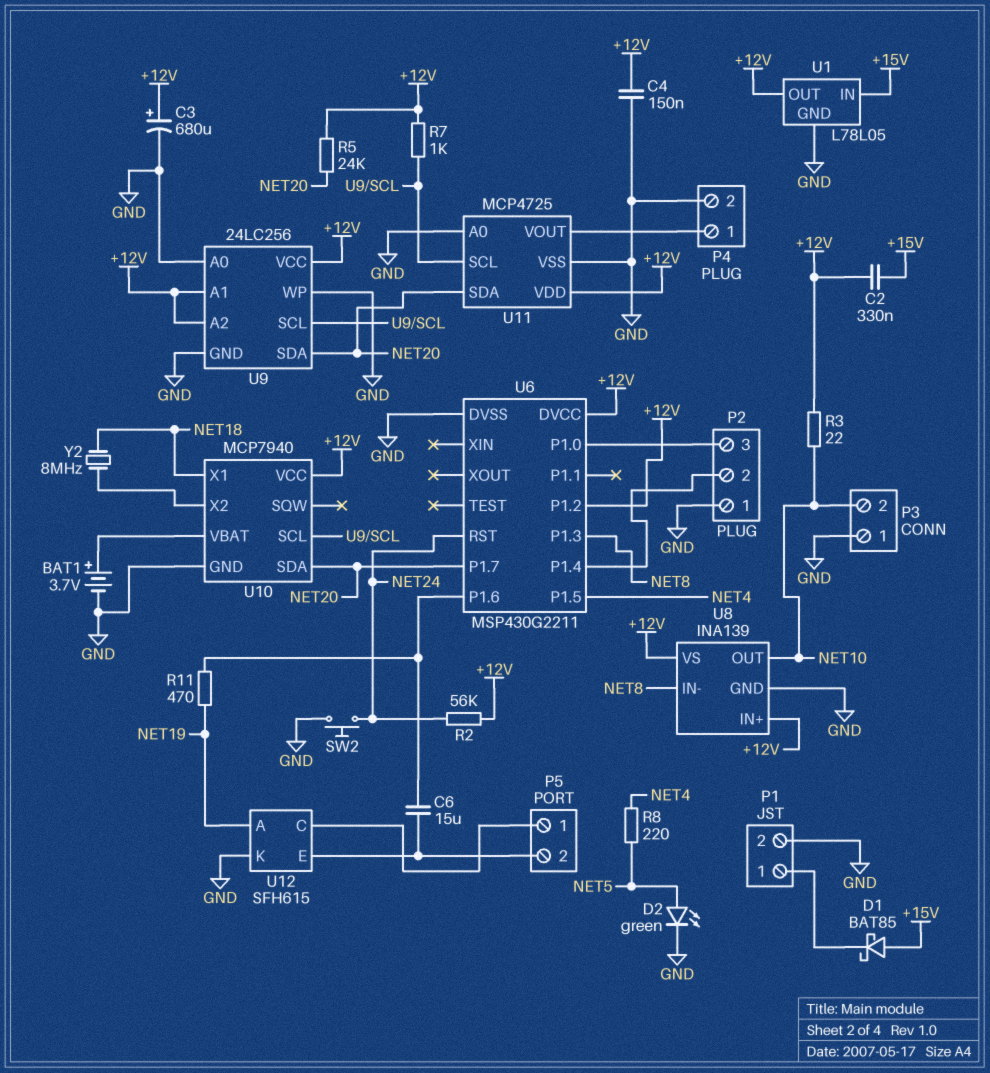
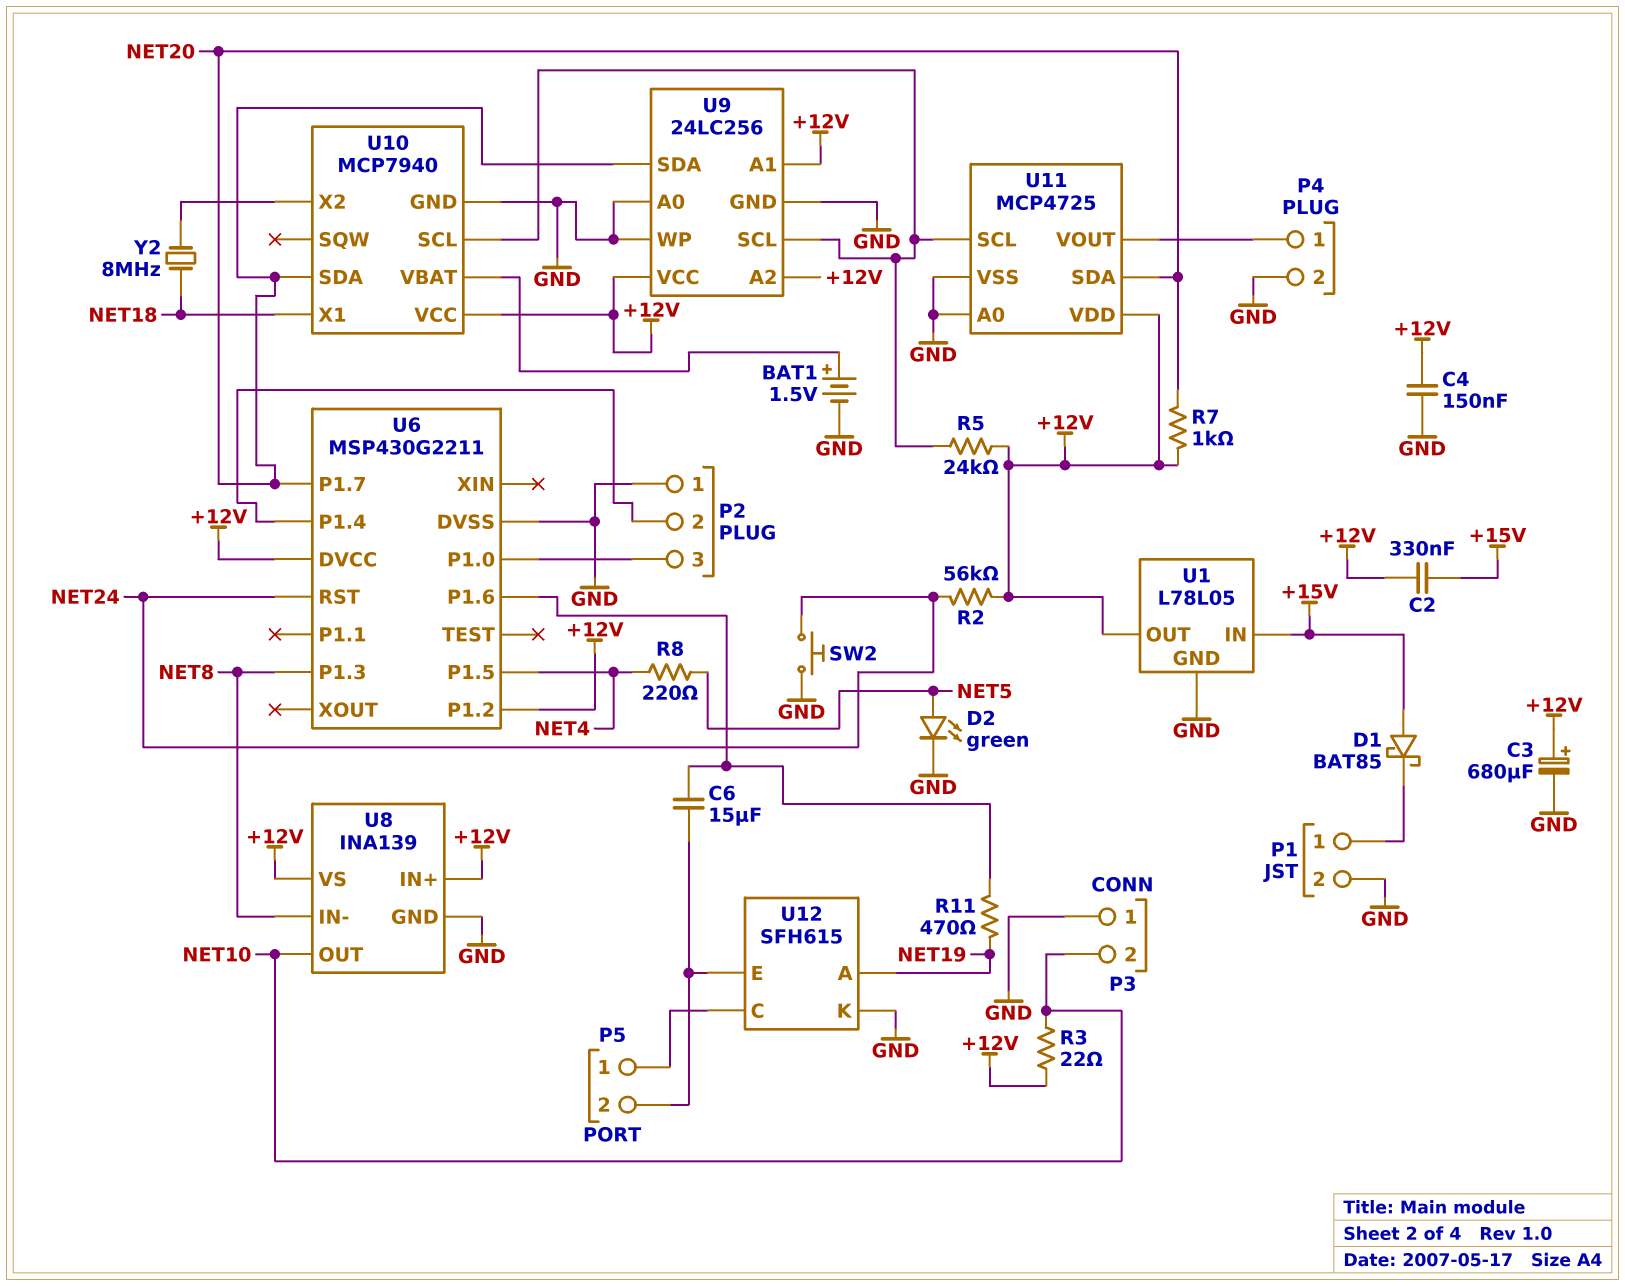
BAT1: 3.7V (plus U10/VBAT, minus GND) -> 1.5V (plus U10/VBAT, minus GND)
R5: 24k (+12V, NET20) -> 24k (+12V, U9/SCL)
R7: 1k (+12V, U9/SCL) -> 1k (+12V, NET20)

